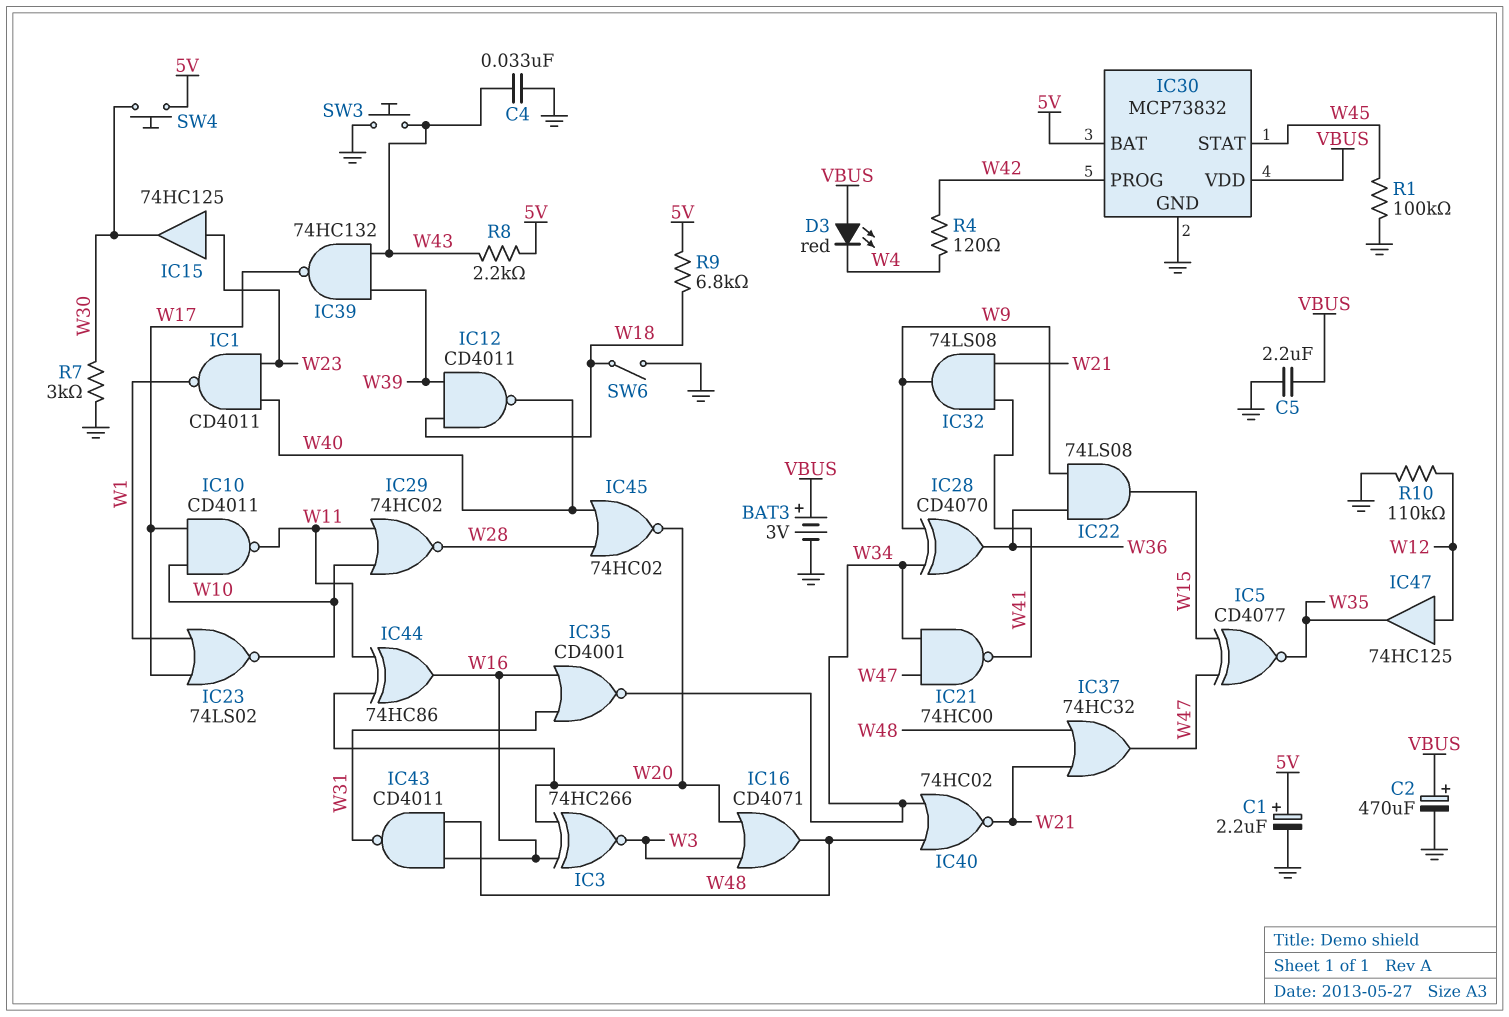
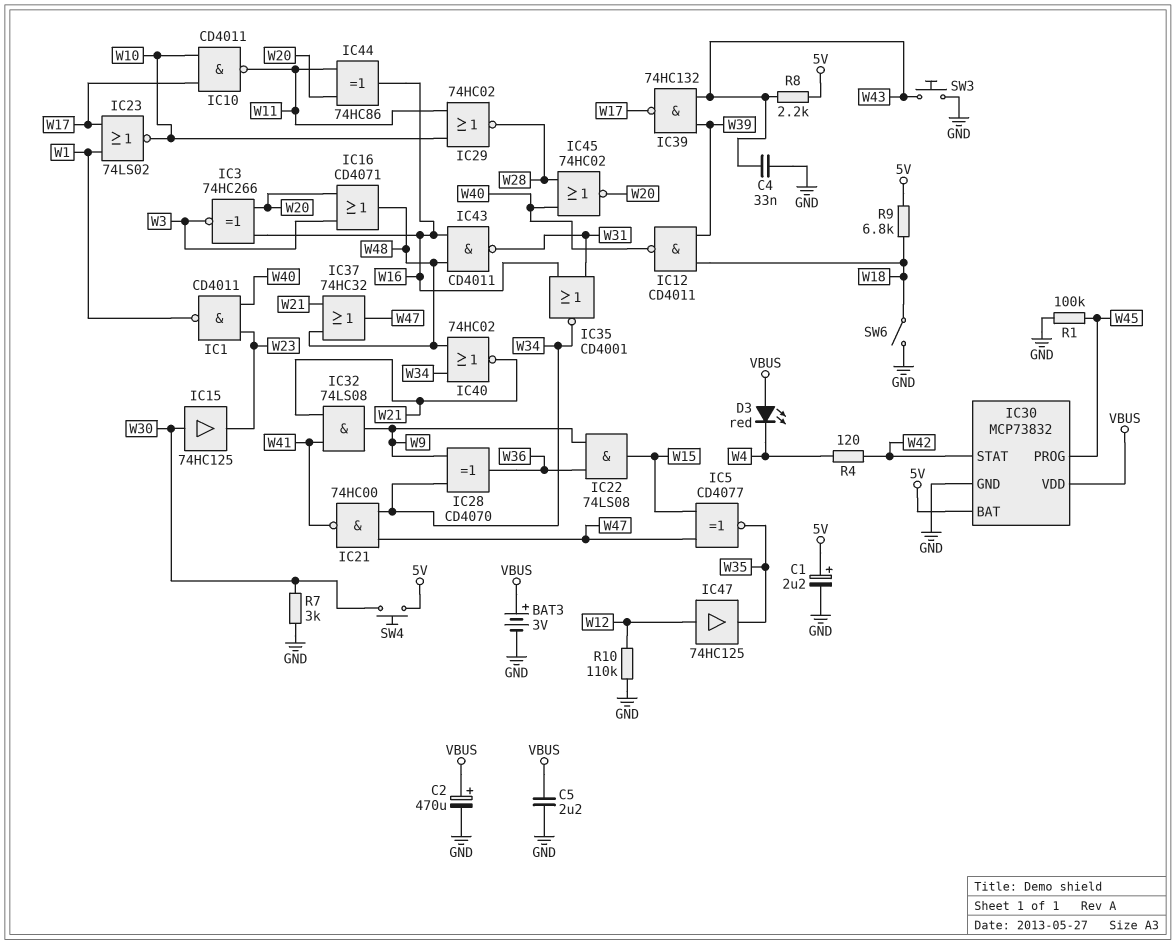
IC15: buffer 74HC125 (in W23, out W30) -> buffer 74HC125 (in W30, out W23)
IC30 pin PROG: W42 -> W45
IC30 pin STAT: W45 -> W42

